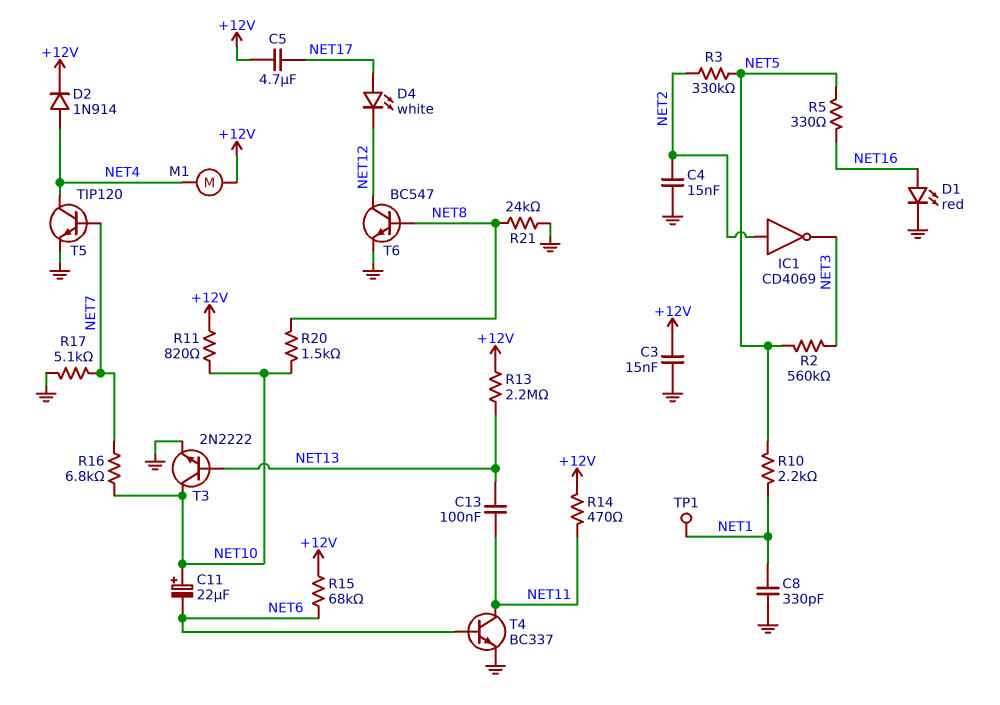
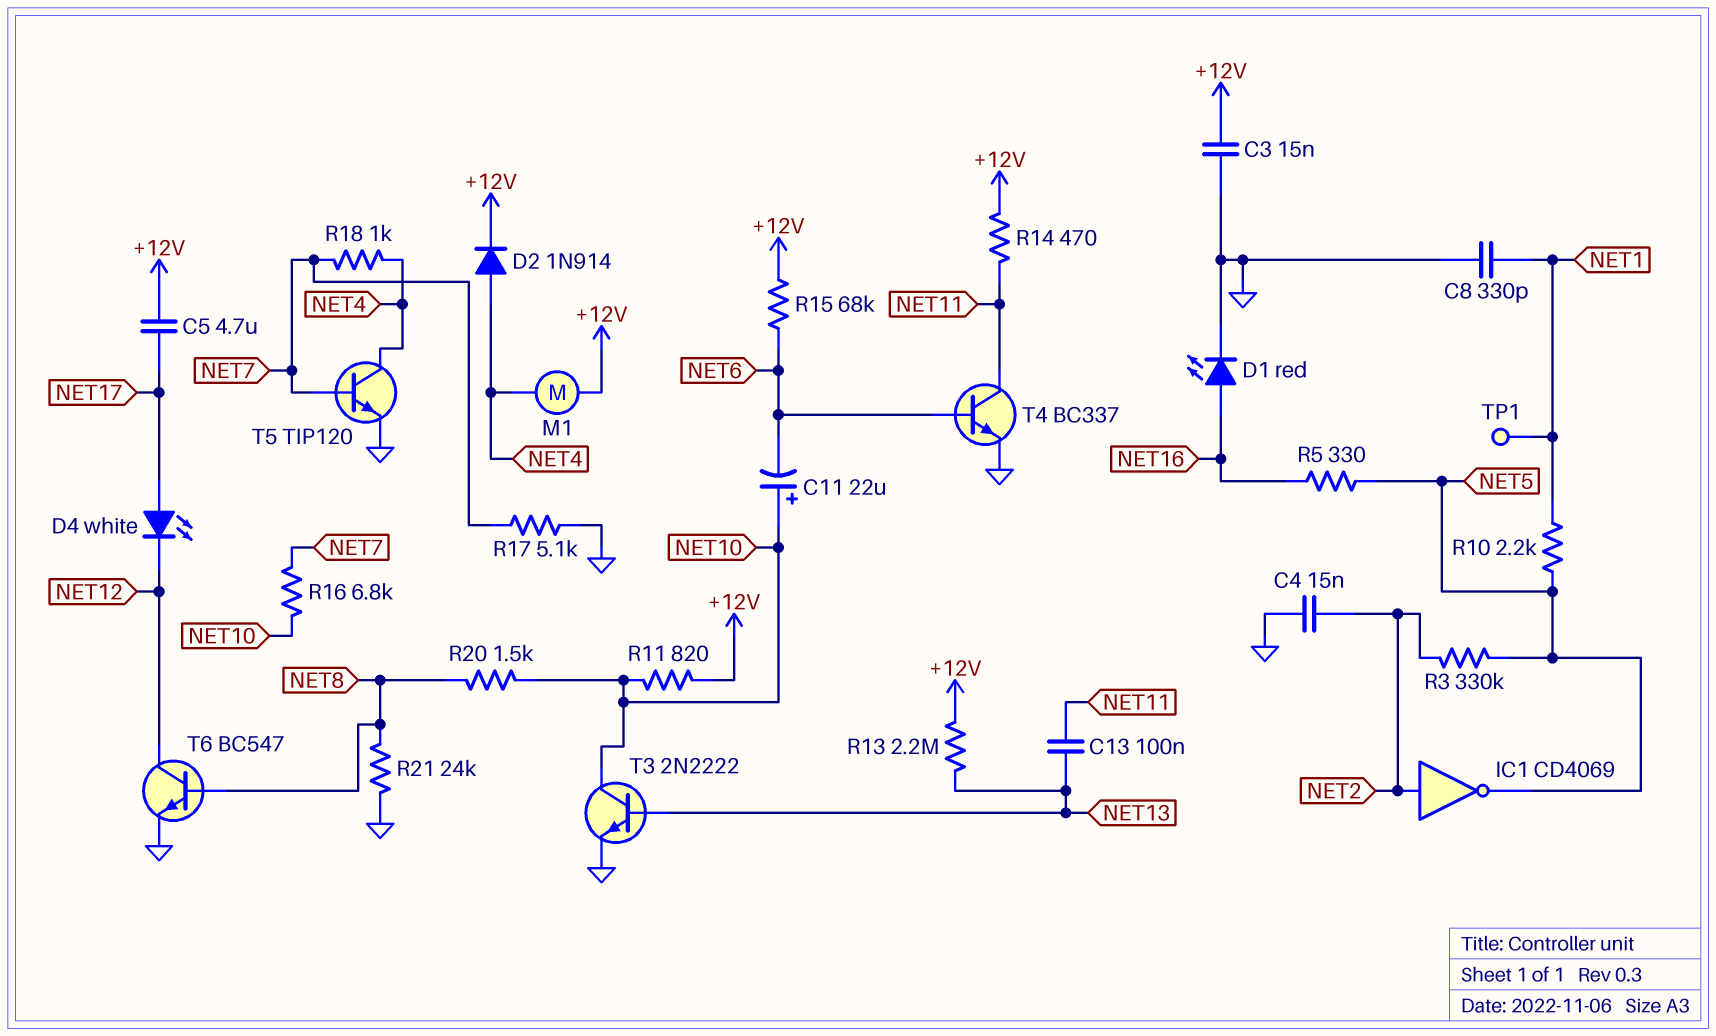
IC1: NOT CD4069 (in NET2, out NET3) -> NOT CD4069 (in NET2, out NET5)
R2: 560k (NET3, NET5) -> none
R18: none -> 1k (NET4, NET7)

